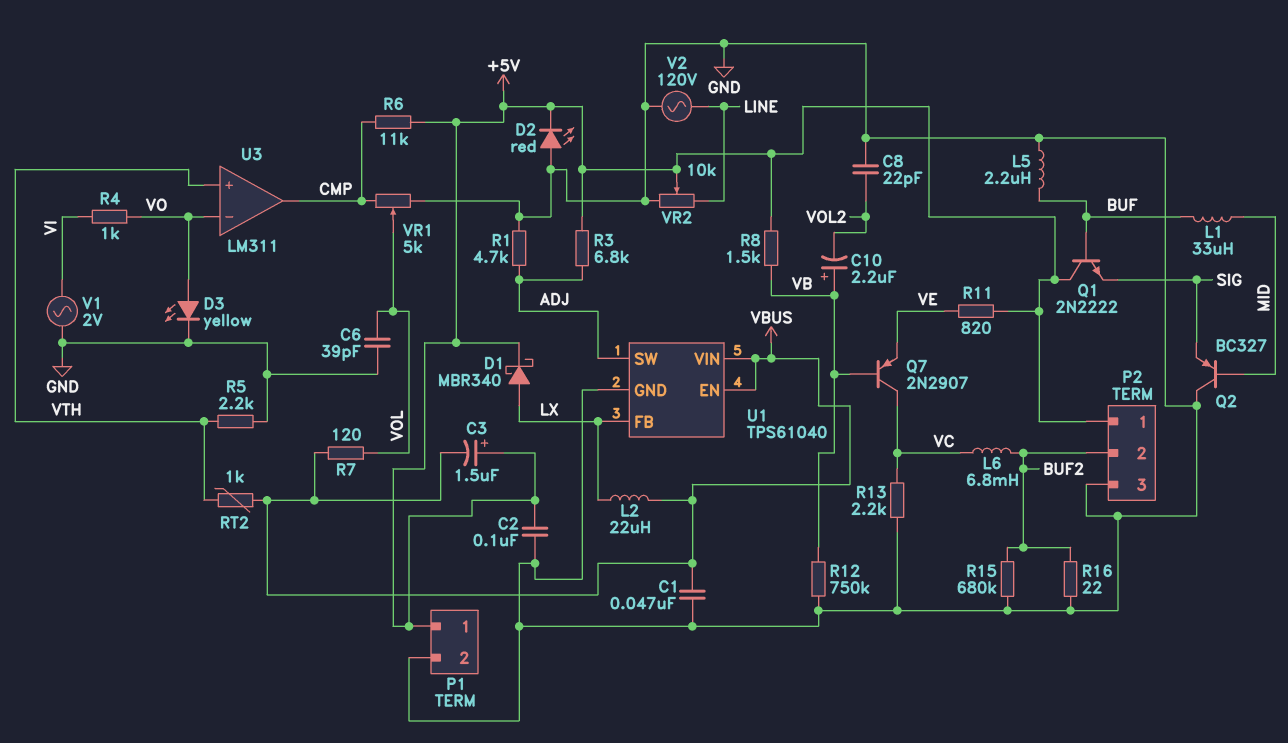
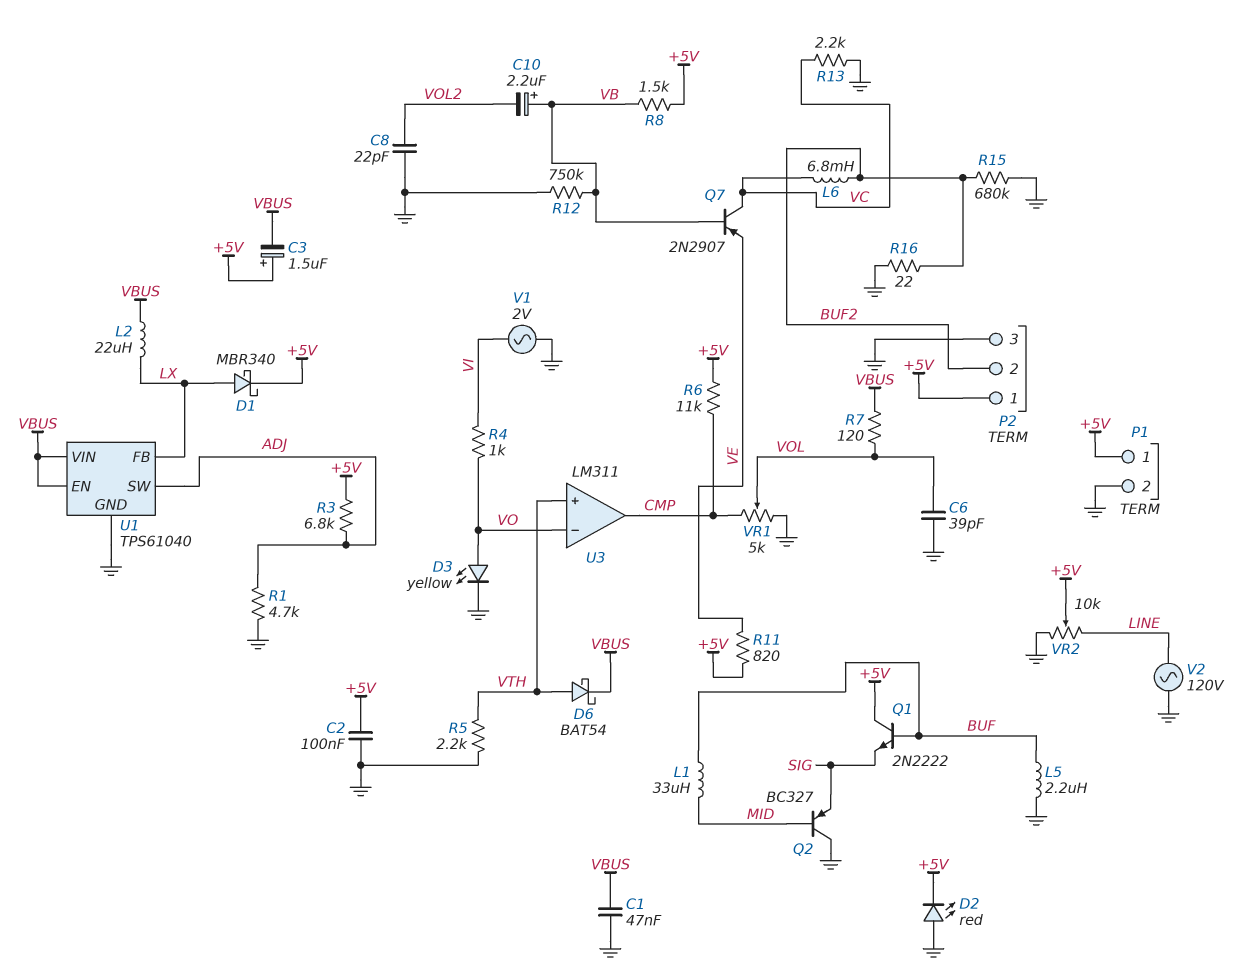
D6: none -> schottky BAT54 (A VTH, K VBUS)
RT2: 1k (VBUS, VTH) -> none

